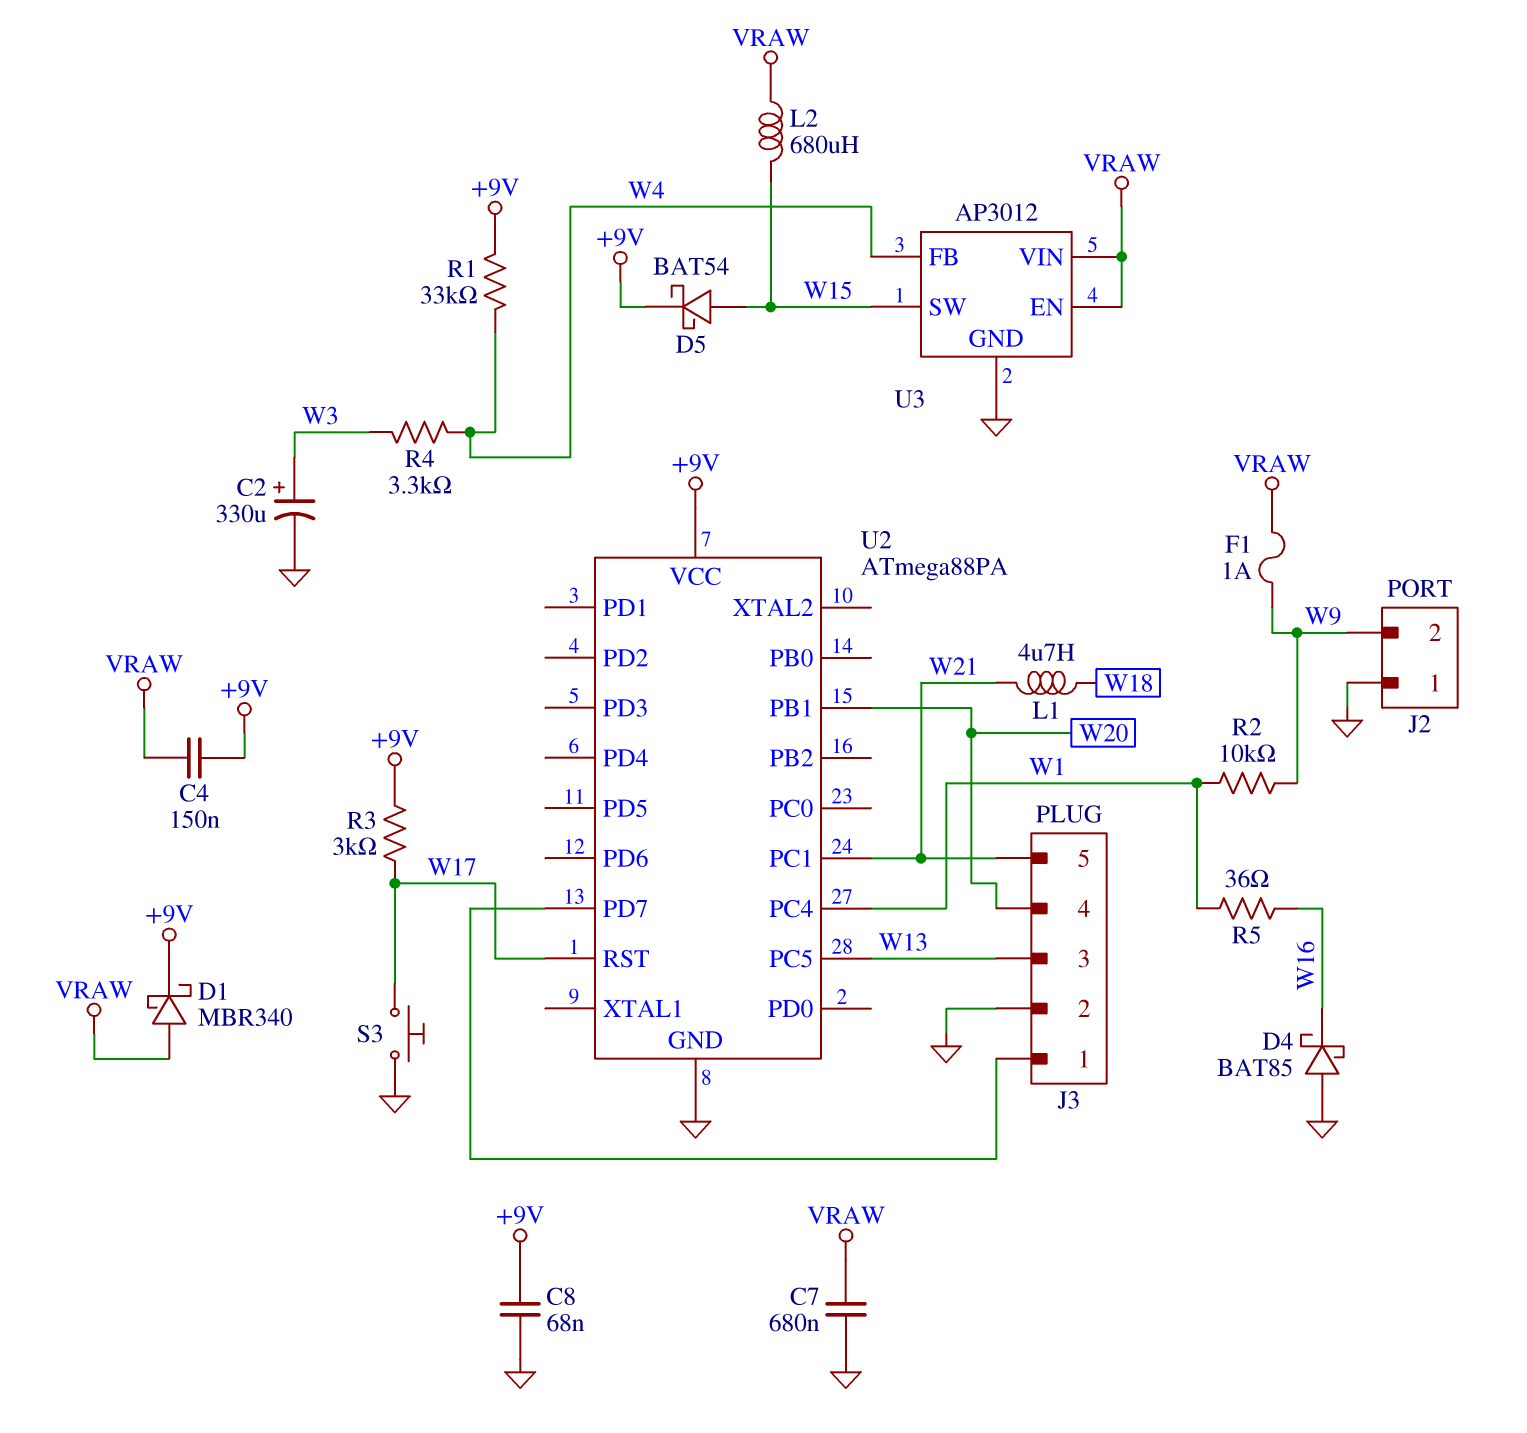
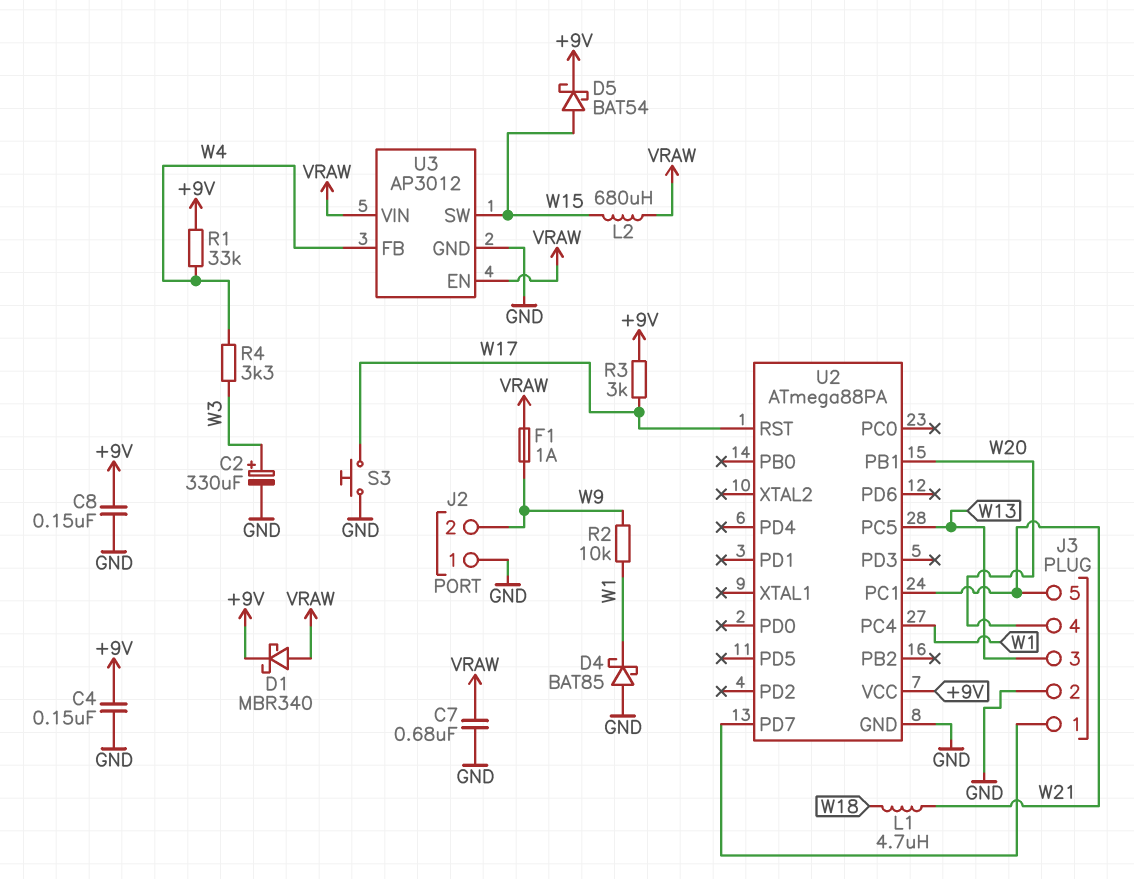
C4: 150nF (+9V, VRAW) -> 150nF (+9V, GND)
C8: 68nF (+9V, GND) -> 150nF (+9V, GND)
D4: schottky BAT85 (A GND, K W16) -> schottky BAT85 (A GND, K W1)
R5: 36 (W1, W16) -> none

